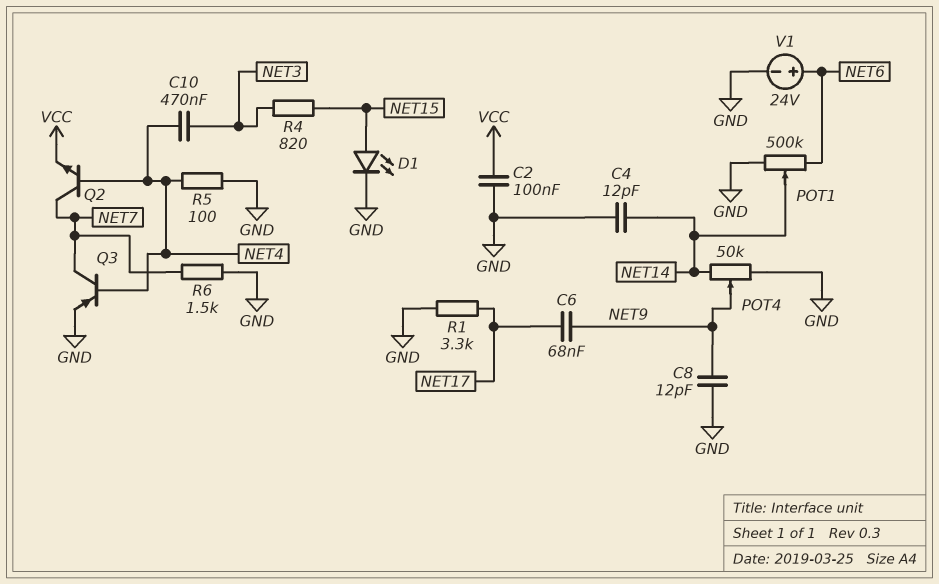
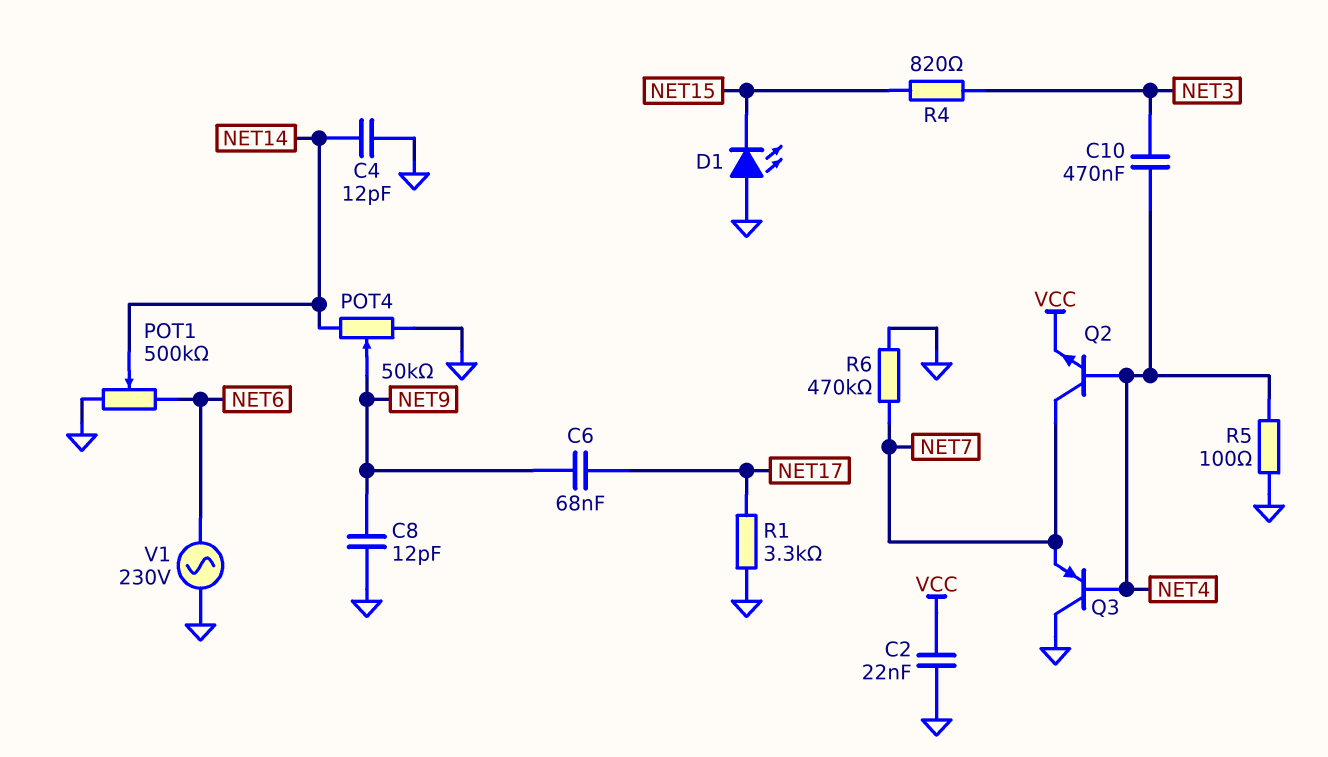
C2: 100nF (GND, VCC) -> 22nF (GND, VCC)
D1: LED (A NET15, K GND) -> LED (A GND, K NET15)
Q3: PNP (B NET4, C NET7, E GND) -> PNP (B NET4, C GND, E NET7)
R6: 1.5k (GND, NET7) -> 470k (GND, NET7)
V1: 24V (plus NET6, minus GND) -> AC 230V (GND, NET6)

